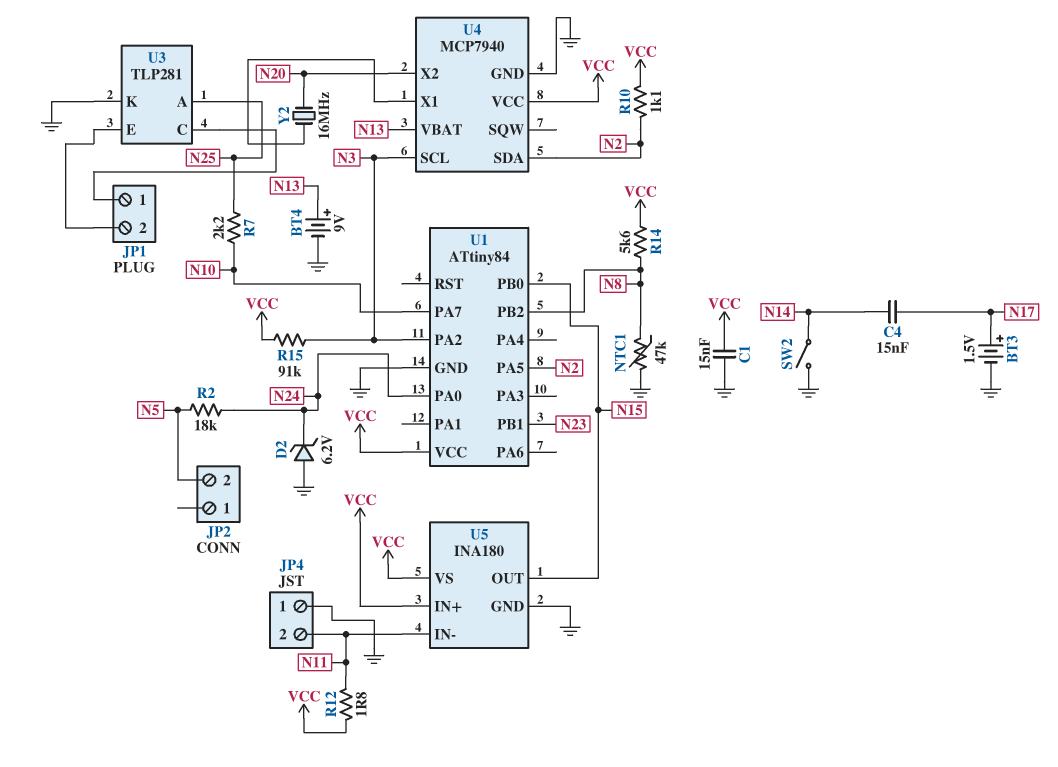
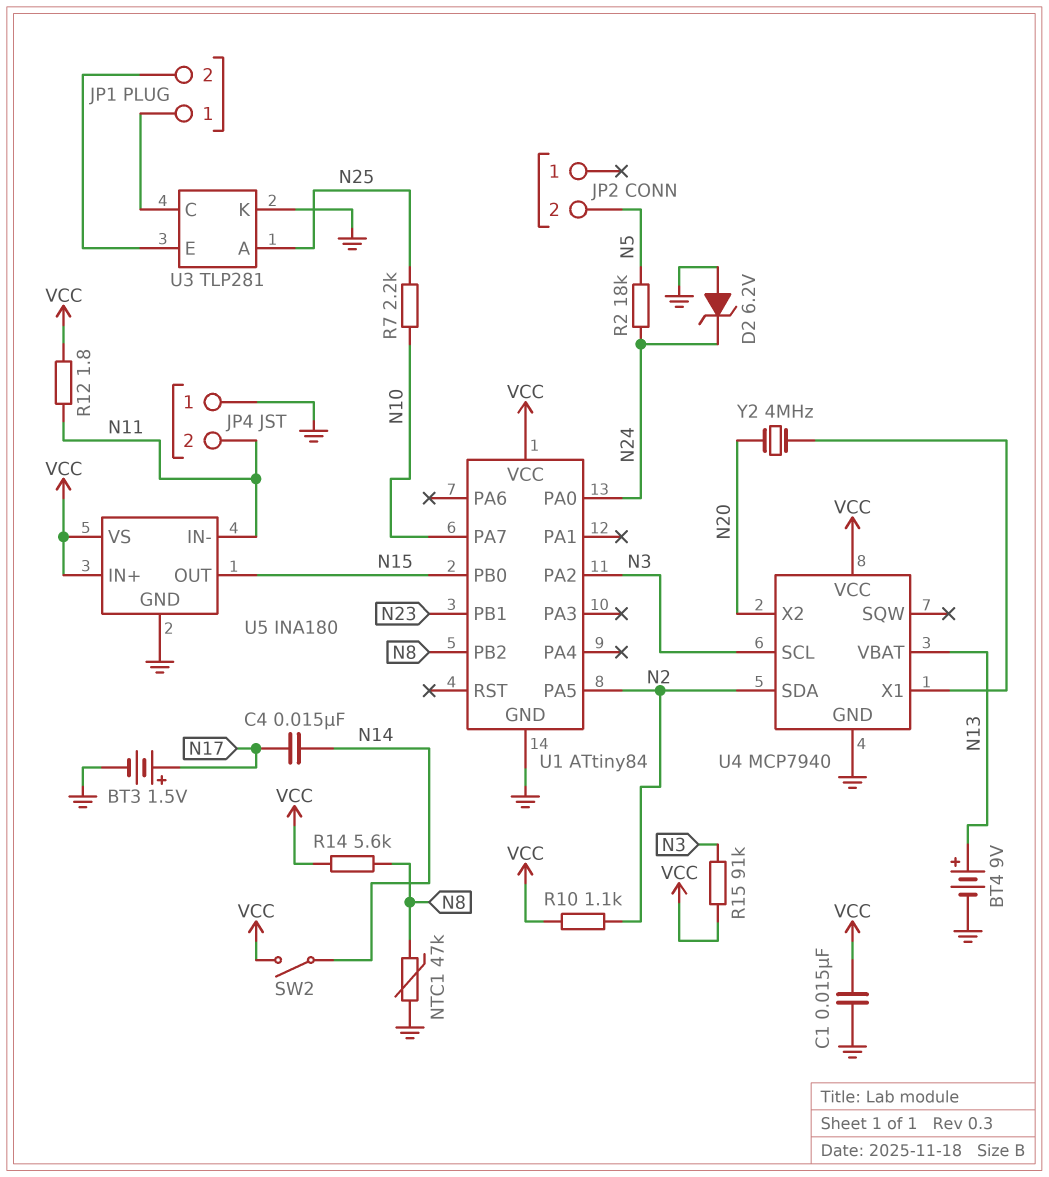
SW2: switch (GND, N14) -> switch (N14, VCC)
Y2: 16MHz (N20, U4/X1) -> 4MHz (N20, U4/X1)

